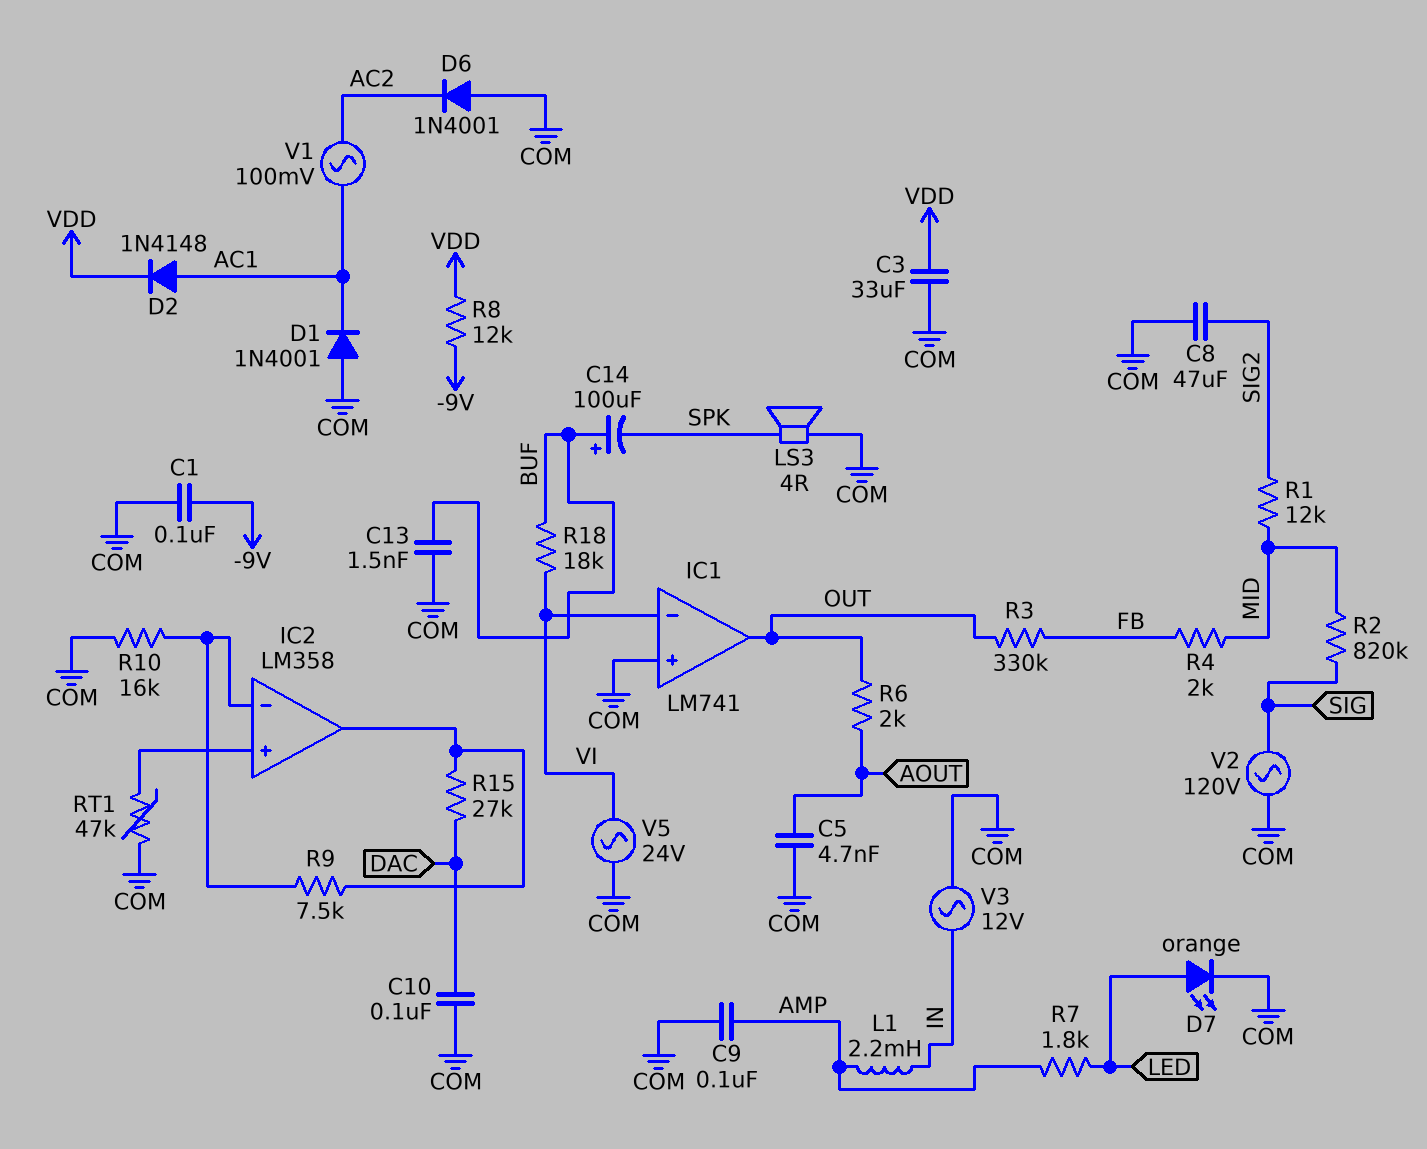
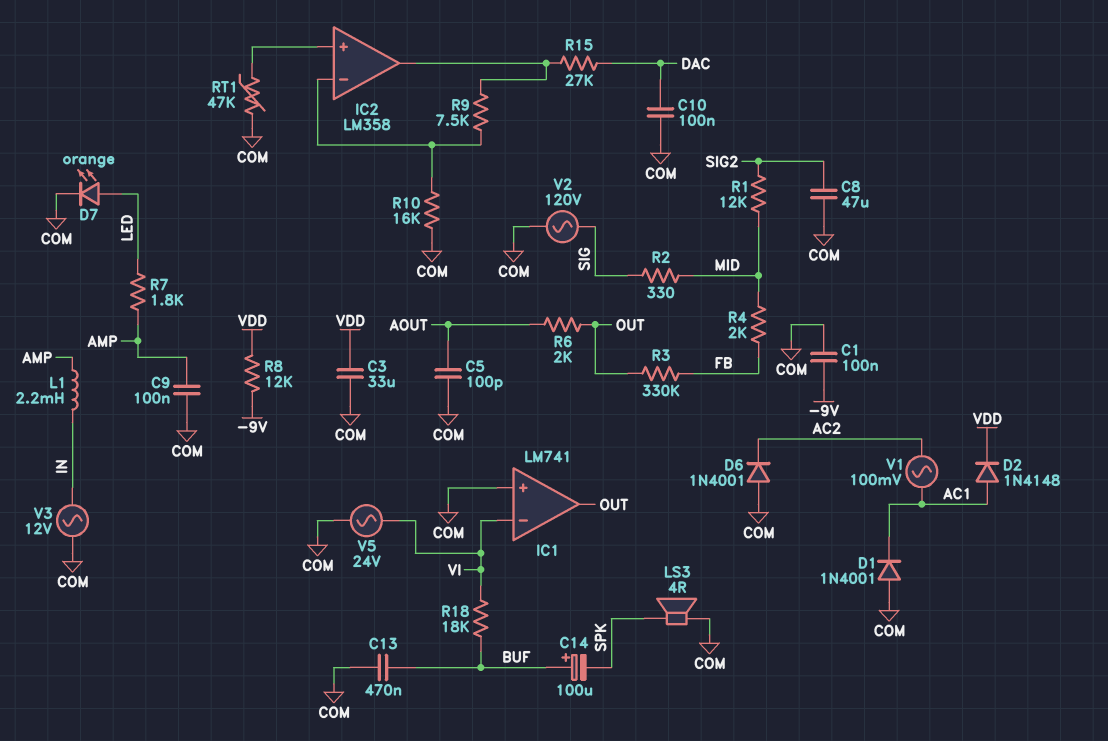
C5: 4.7nF (AOUT, COM) -> 100pF (AOUT, COM)
C13: 1.5nF (BUF, COM) -> 470nF (BUF, COM)
R2: 820k (MID, SIG) -> 330 (MID, SIG)

